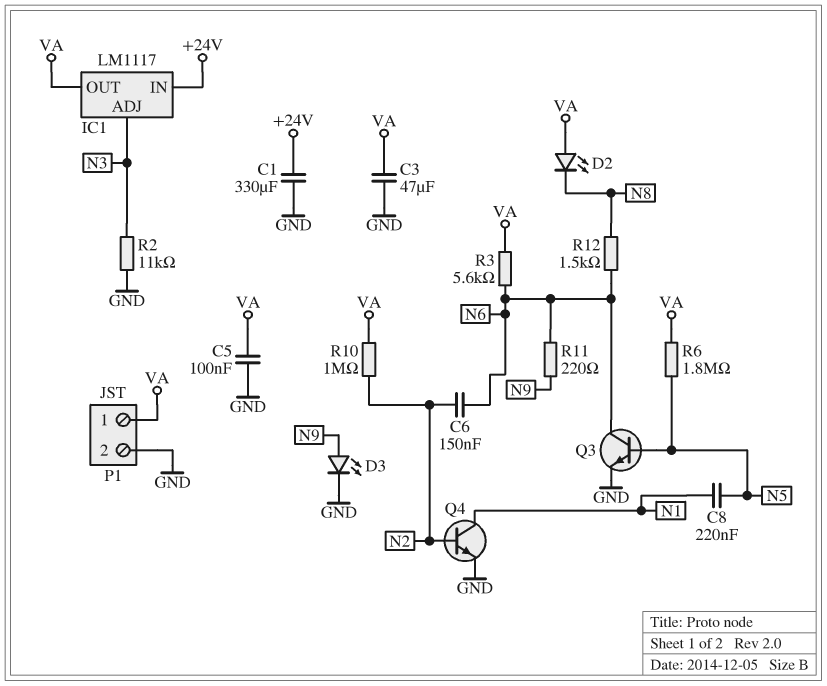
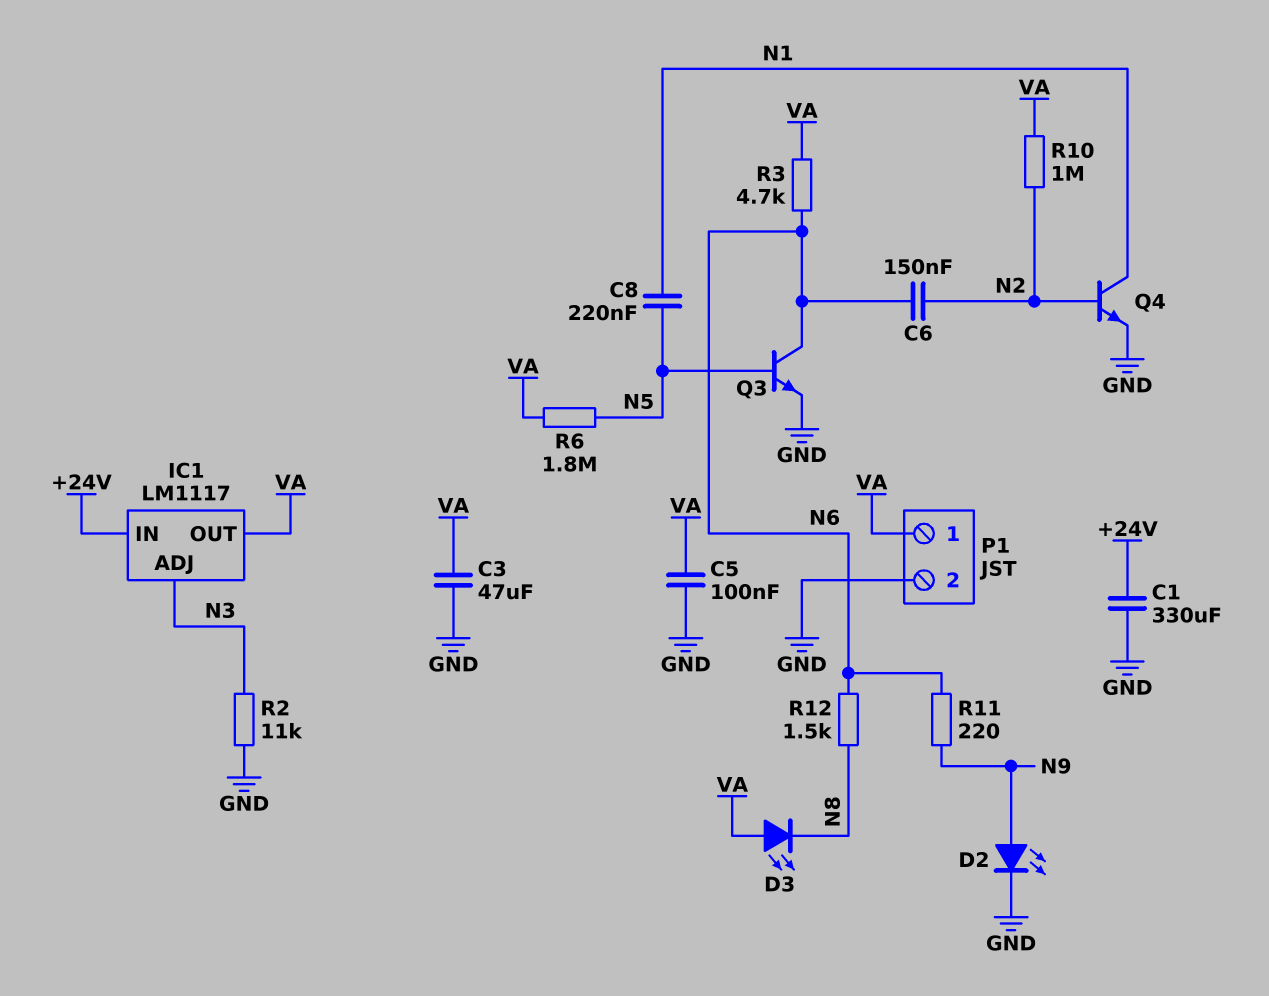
D2: LED (A VA, K N8) -> LED (A N9, K GND)
D3: LED (A N9, K GND) -> LED (A VA, K N8)
R3: 5.6k (N6, VA) -> 4.7k (N6, VA)

